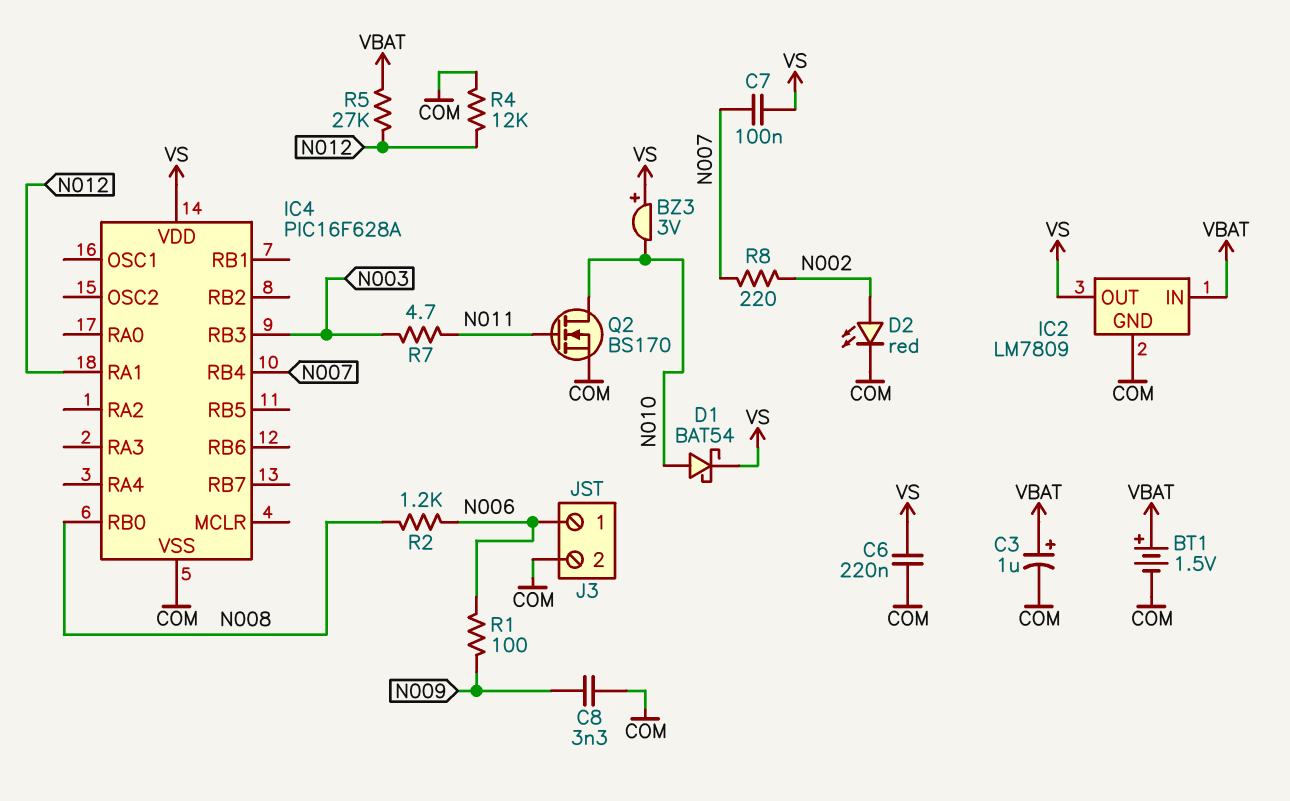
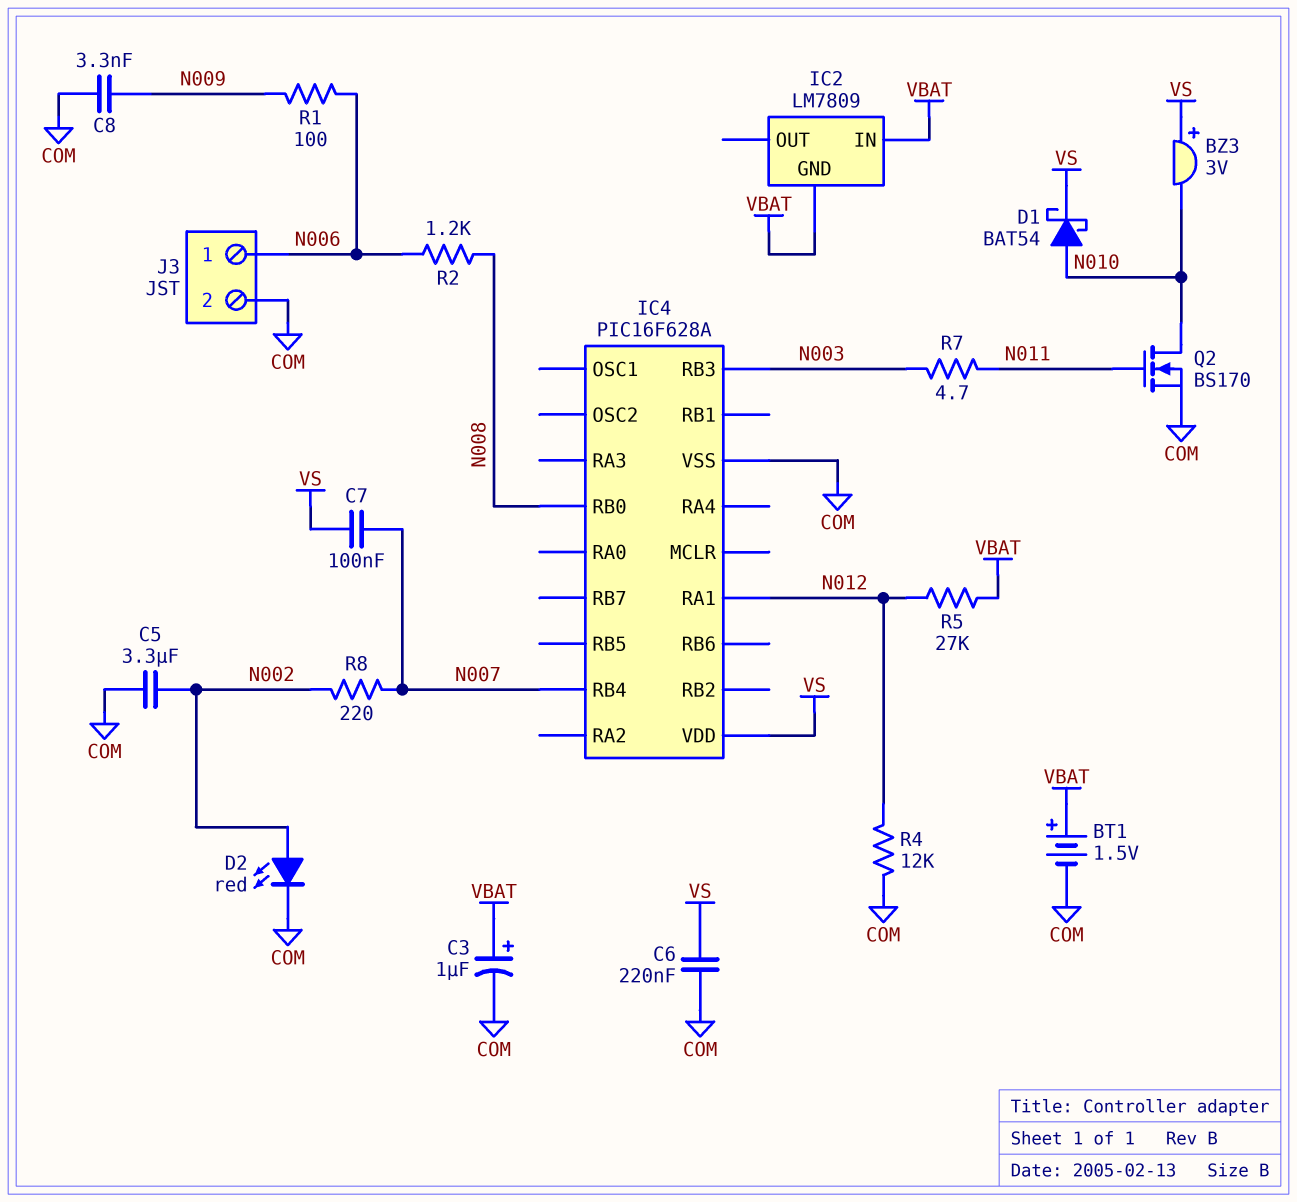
C5: none -> 3.3uF (COM, N002)
IC2 pin GND: COM -> VBAT
IC2 pin OUT: VS -> none

